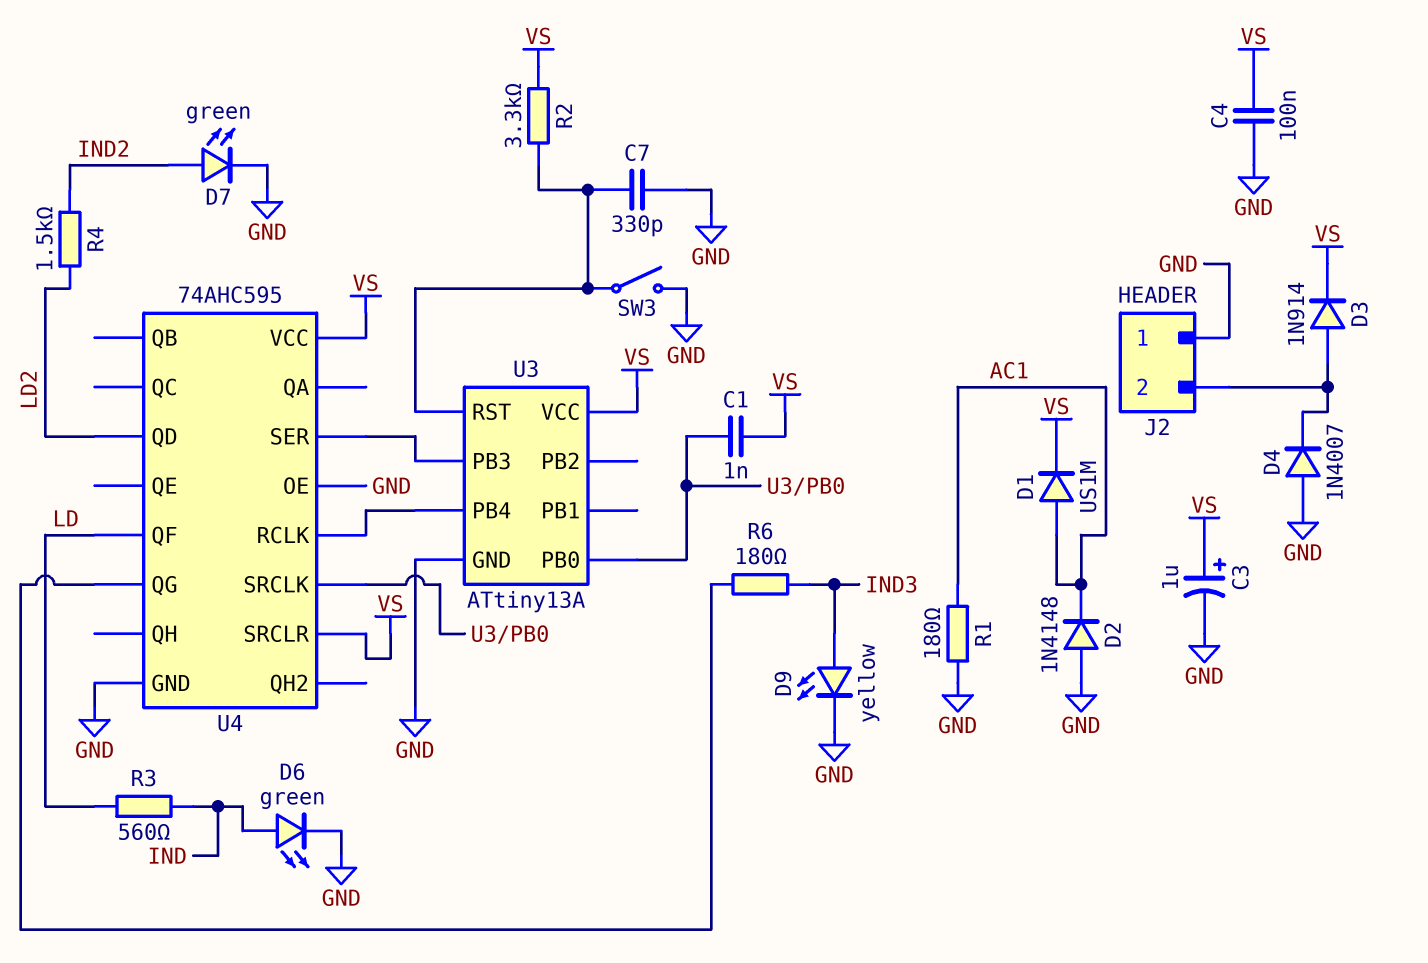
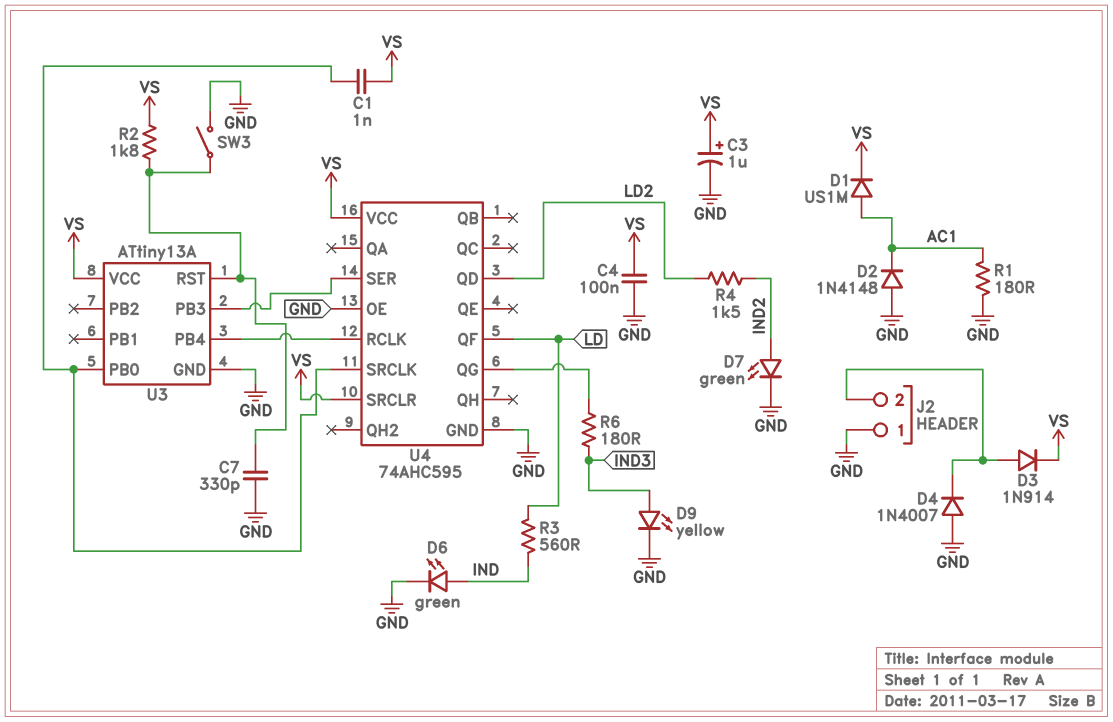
R2: 3.3k (U3/RST, VS) -> 1.8k (U3/RST, VS)

